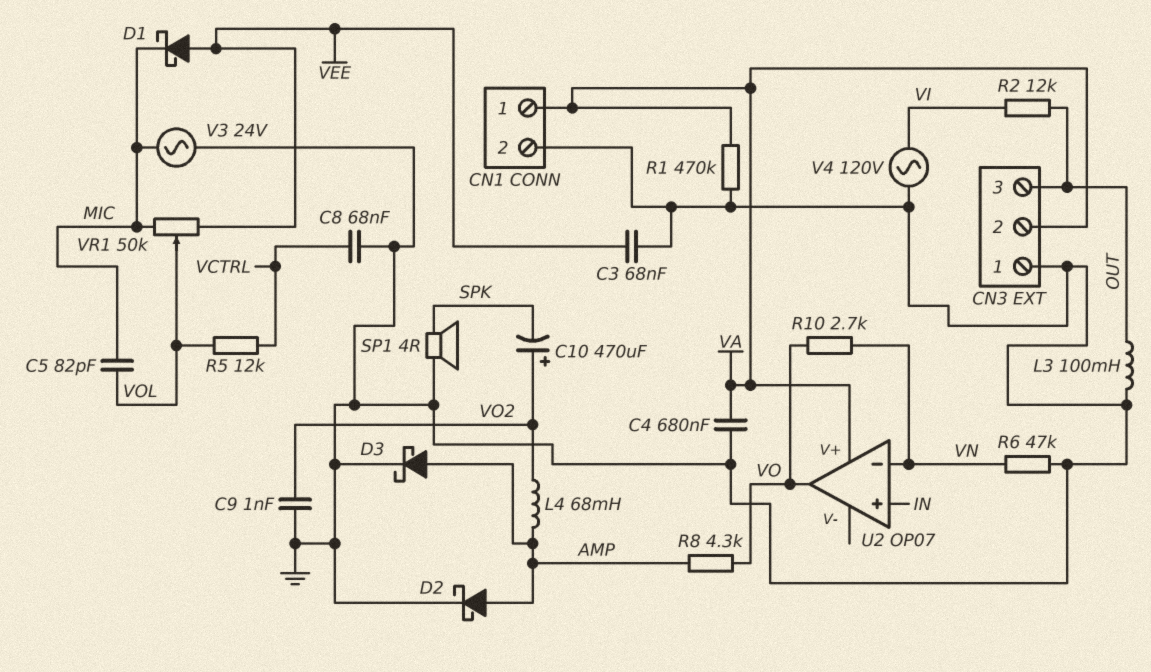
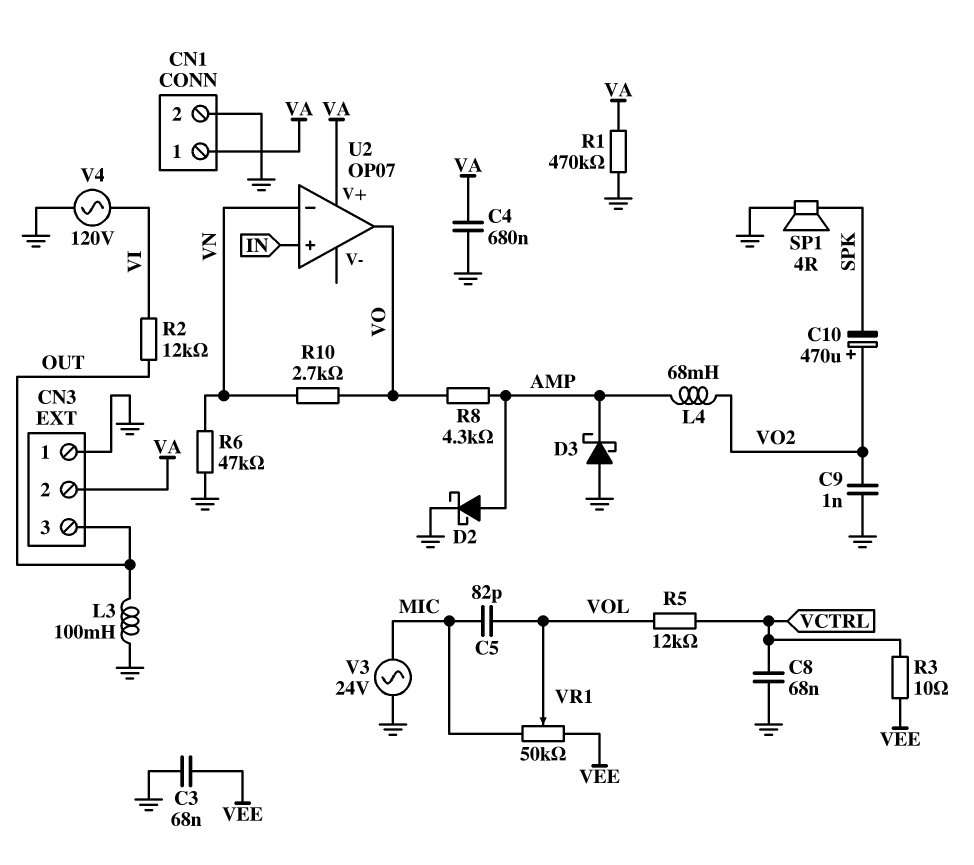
D1: schottky (A VEE, K MIC) -> none
D3: schottky (A AMP, K GND) -> schottky (A GND, K AMP)
R3: none -> 10 (VCTRL, VEE)

